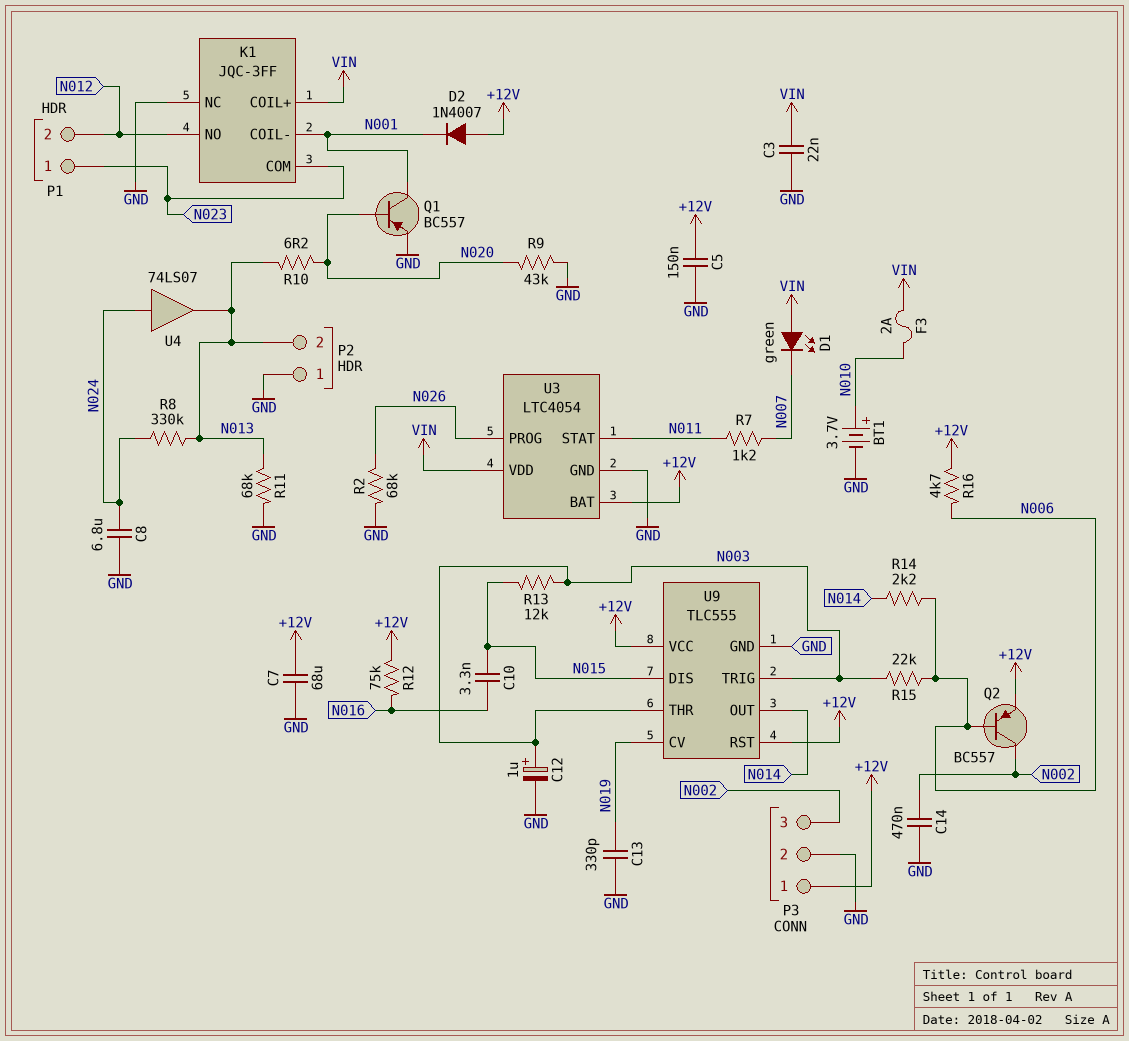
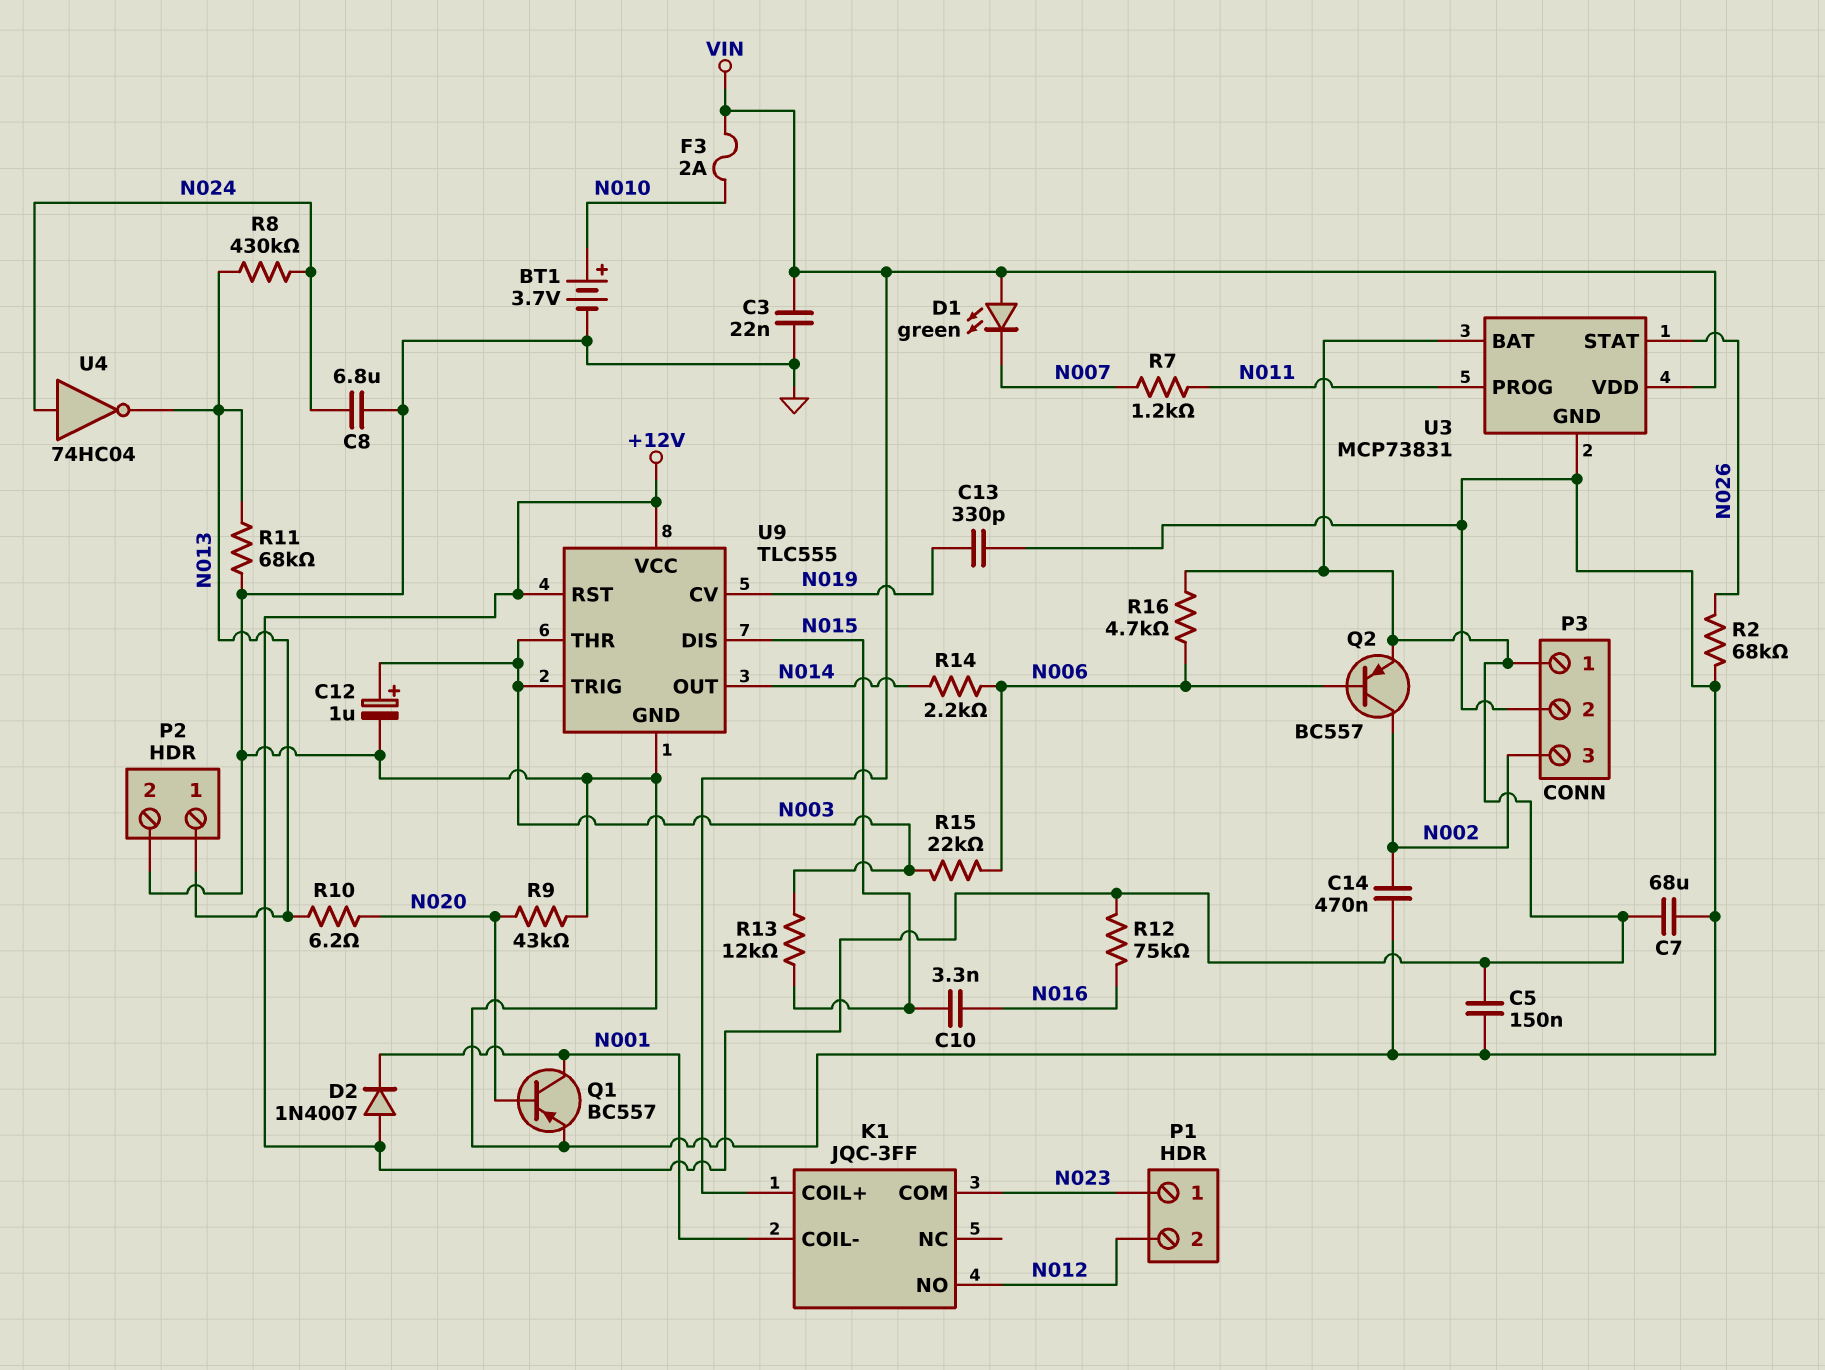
K1 pin NC: GND -> none
P2 pin 1: GND -> N013
P2 pin 2: N013 -> GND
R8: 330k (N013, N024) -> 430k (N013, N024)
U3: LTC4054 -> MCP73831
U3 pin PROG: N026 -> N011
U3 pin STAT: N011 -> N026
U4: buffer 74LS07 (in N024, out N013) -> NOT 74HC04 (in N024, out N013)

